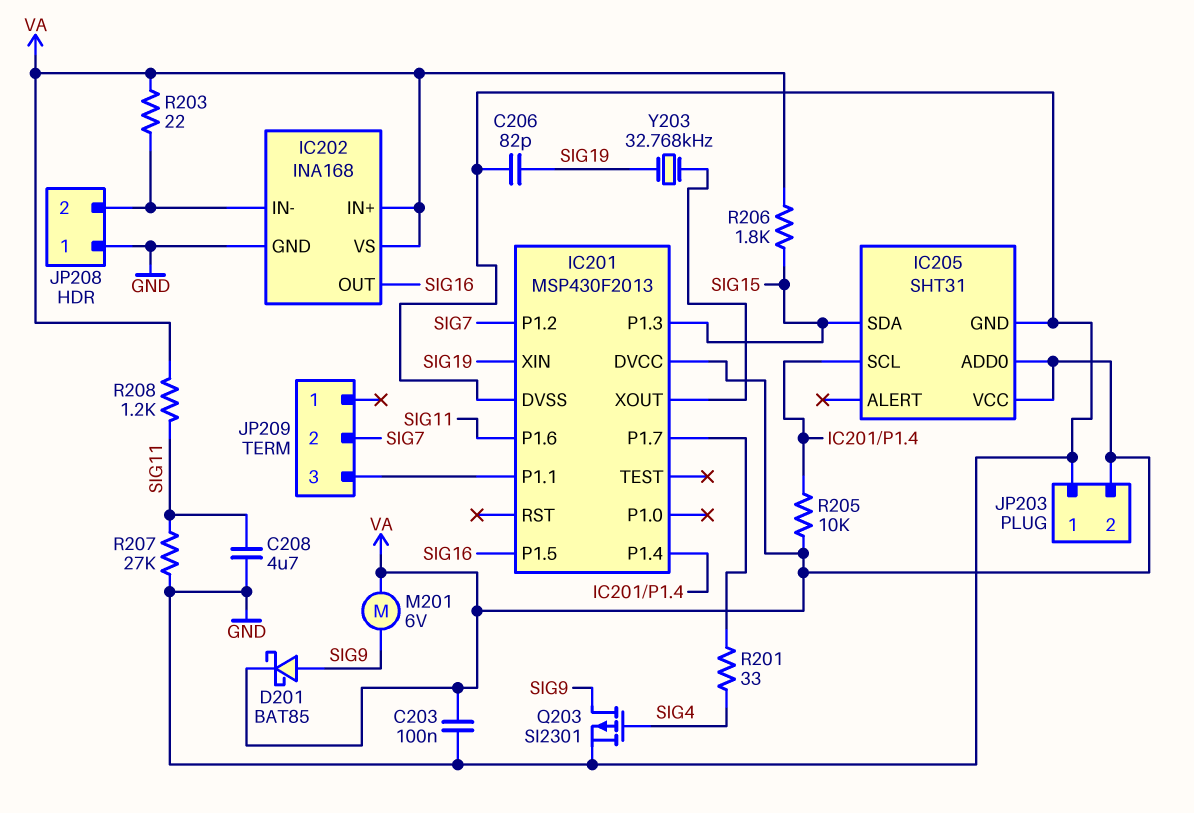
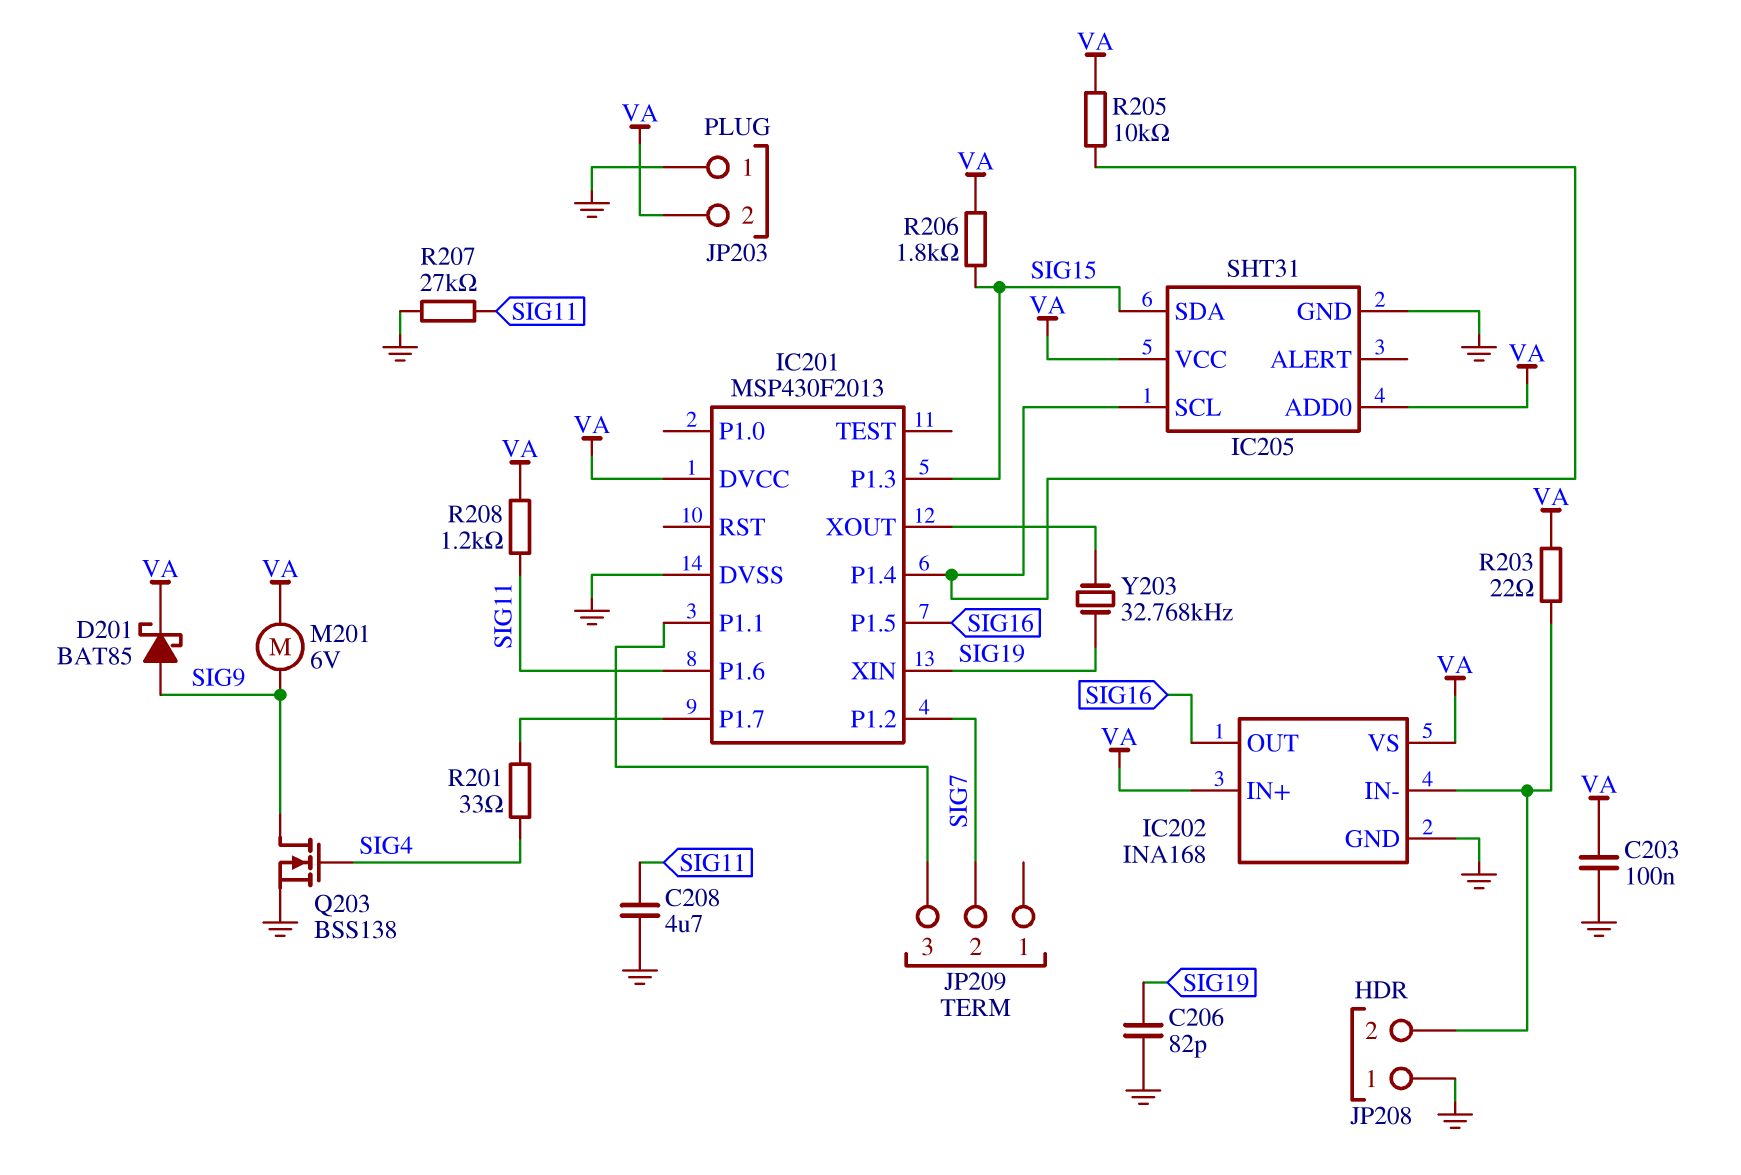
Q203: PMOS SI2301 (G SIG4, D SIG9, S GND) -> NMOS BSS138 (G SIG4, D SIG9, S GND)

